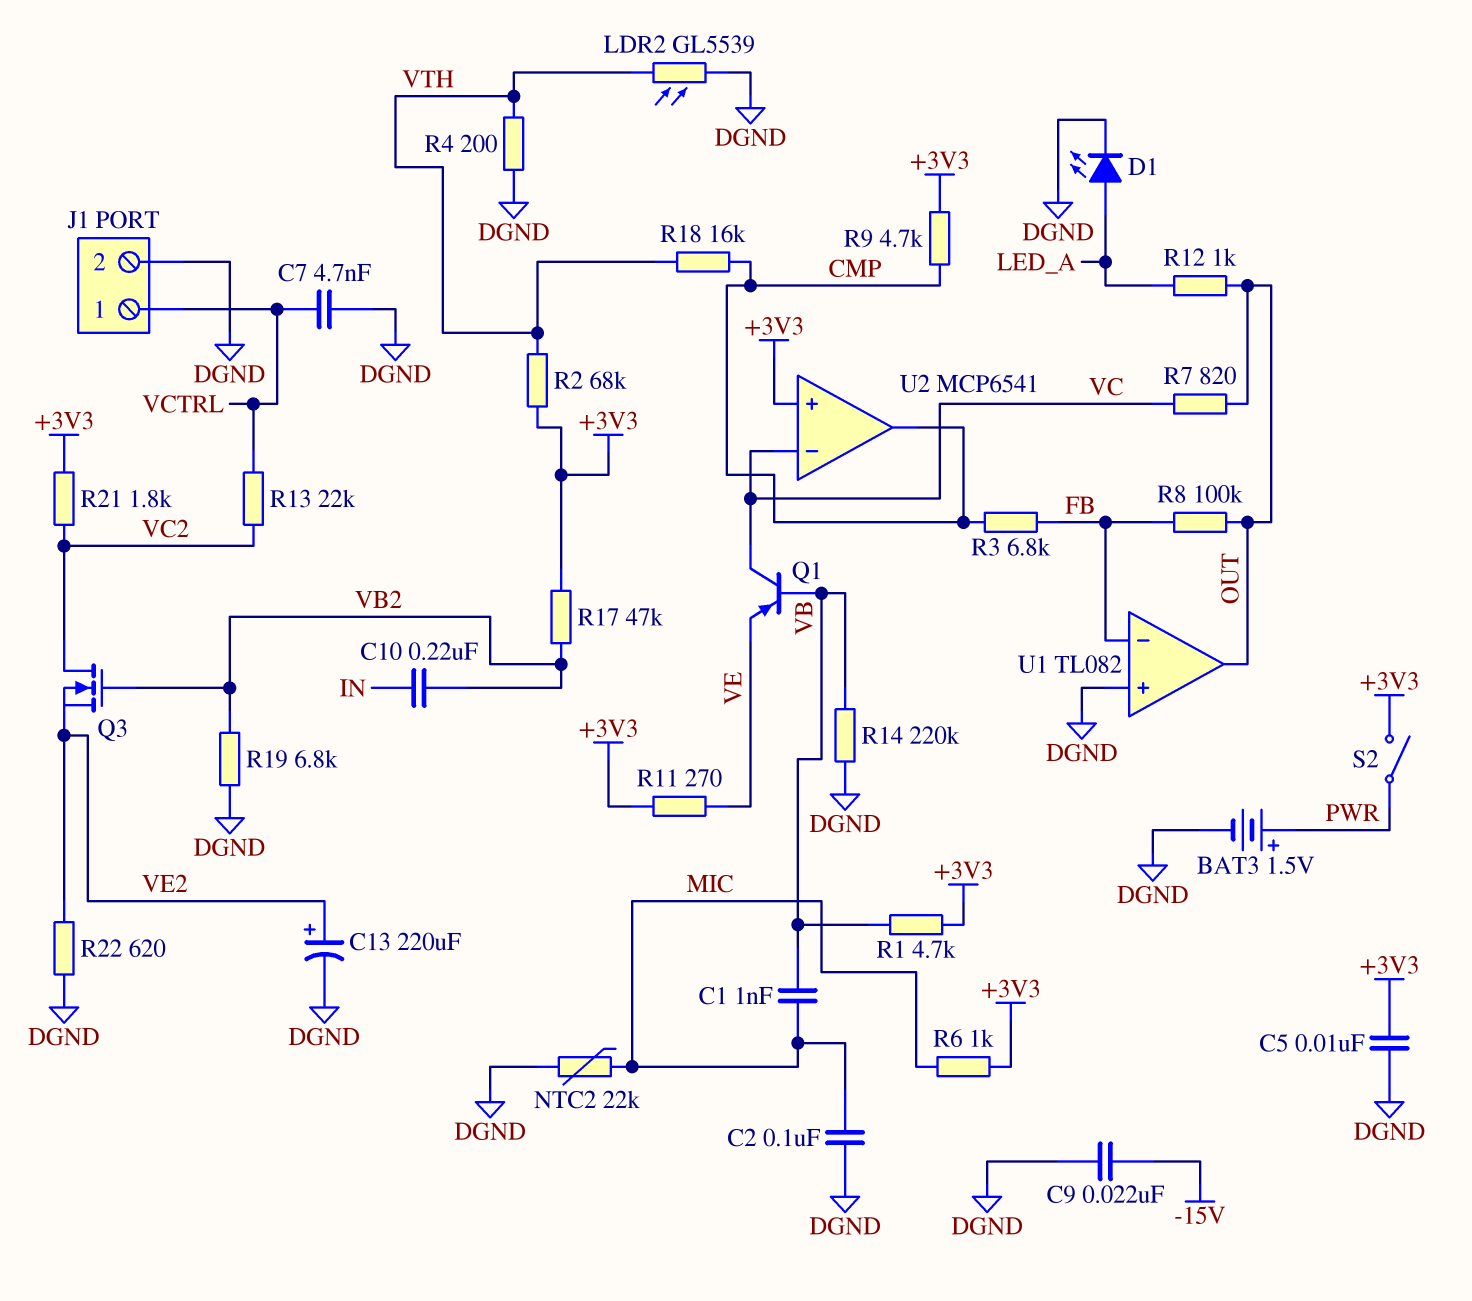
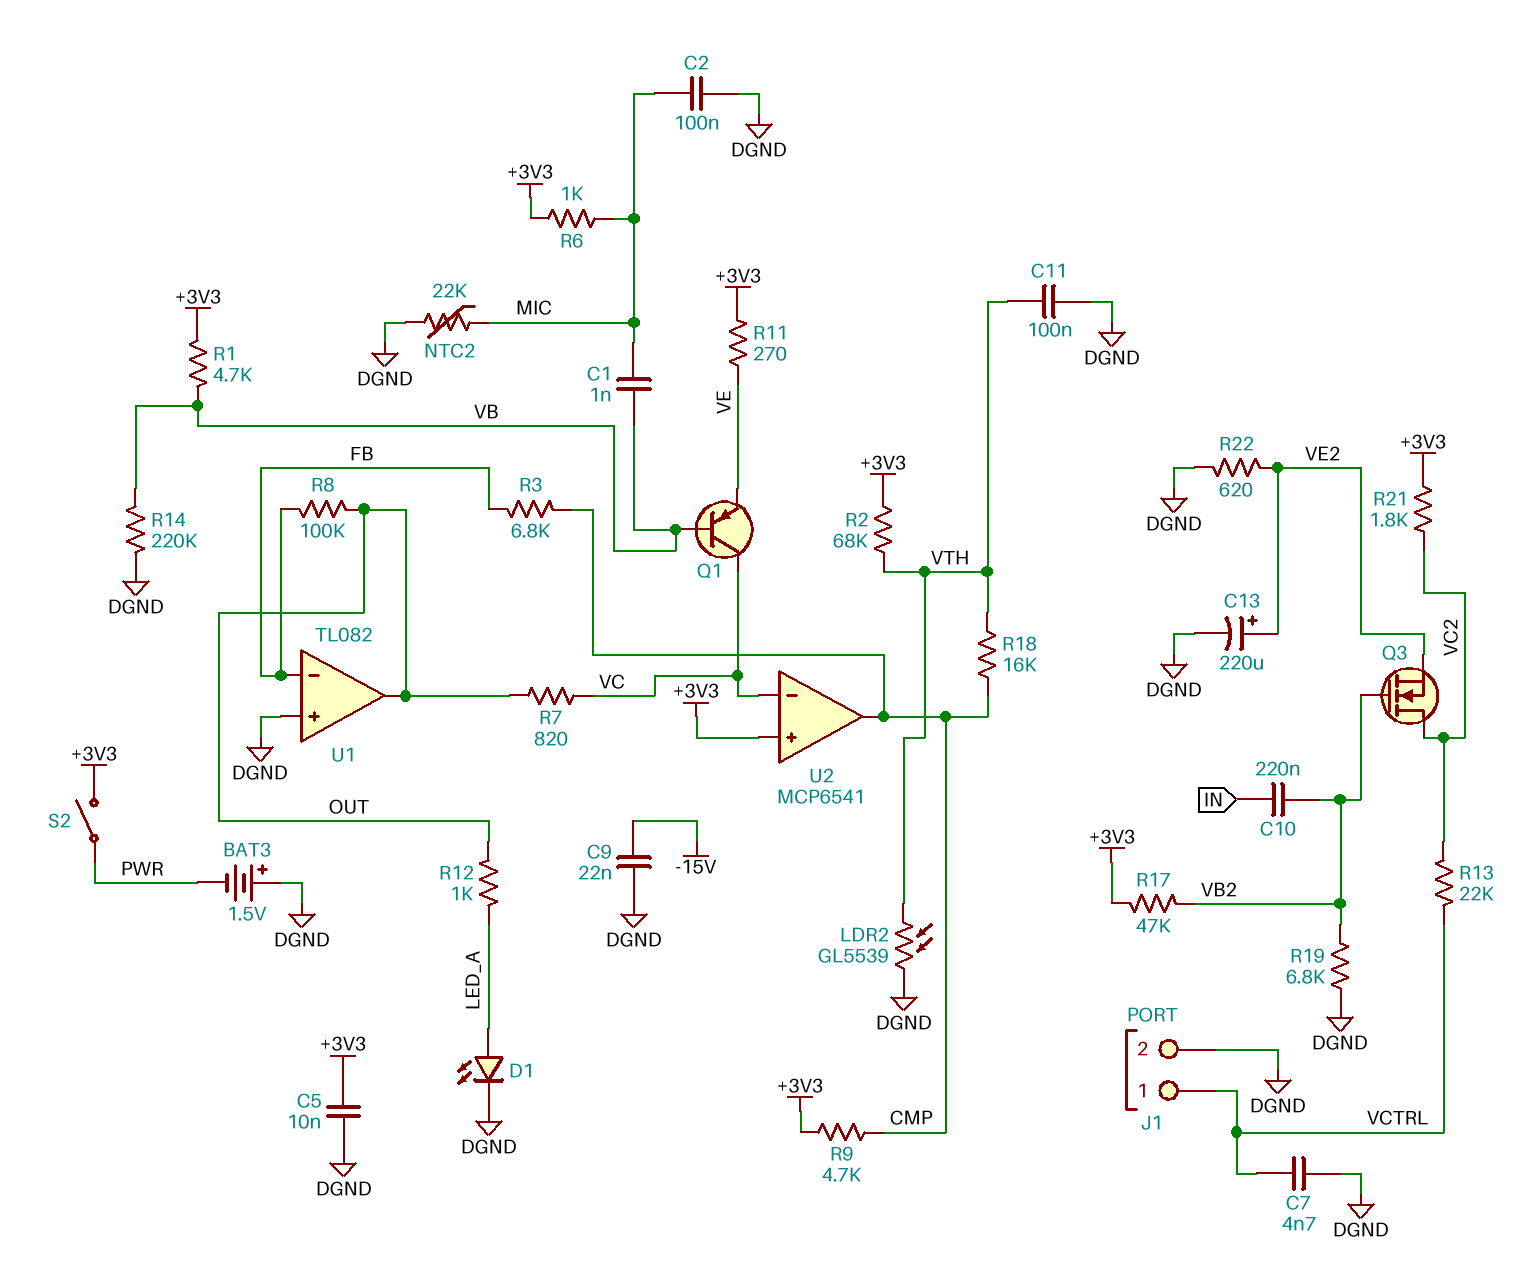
BAT3: 1.5V (plus PWR, minus DGND) -> 1.5V (plus DGND, minus PWR)
C11: none -> 100nF (DGND, VTH)
R4: 200 (DGND, VTH) -> none

